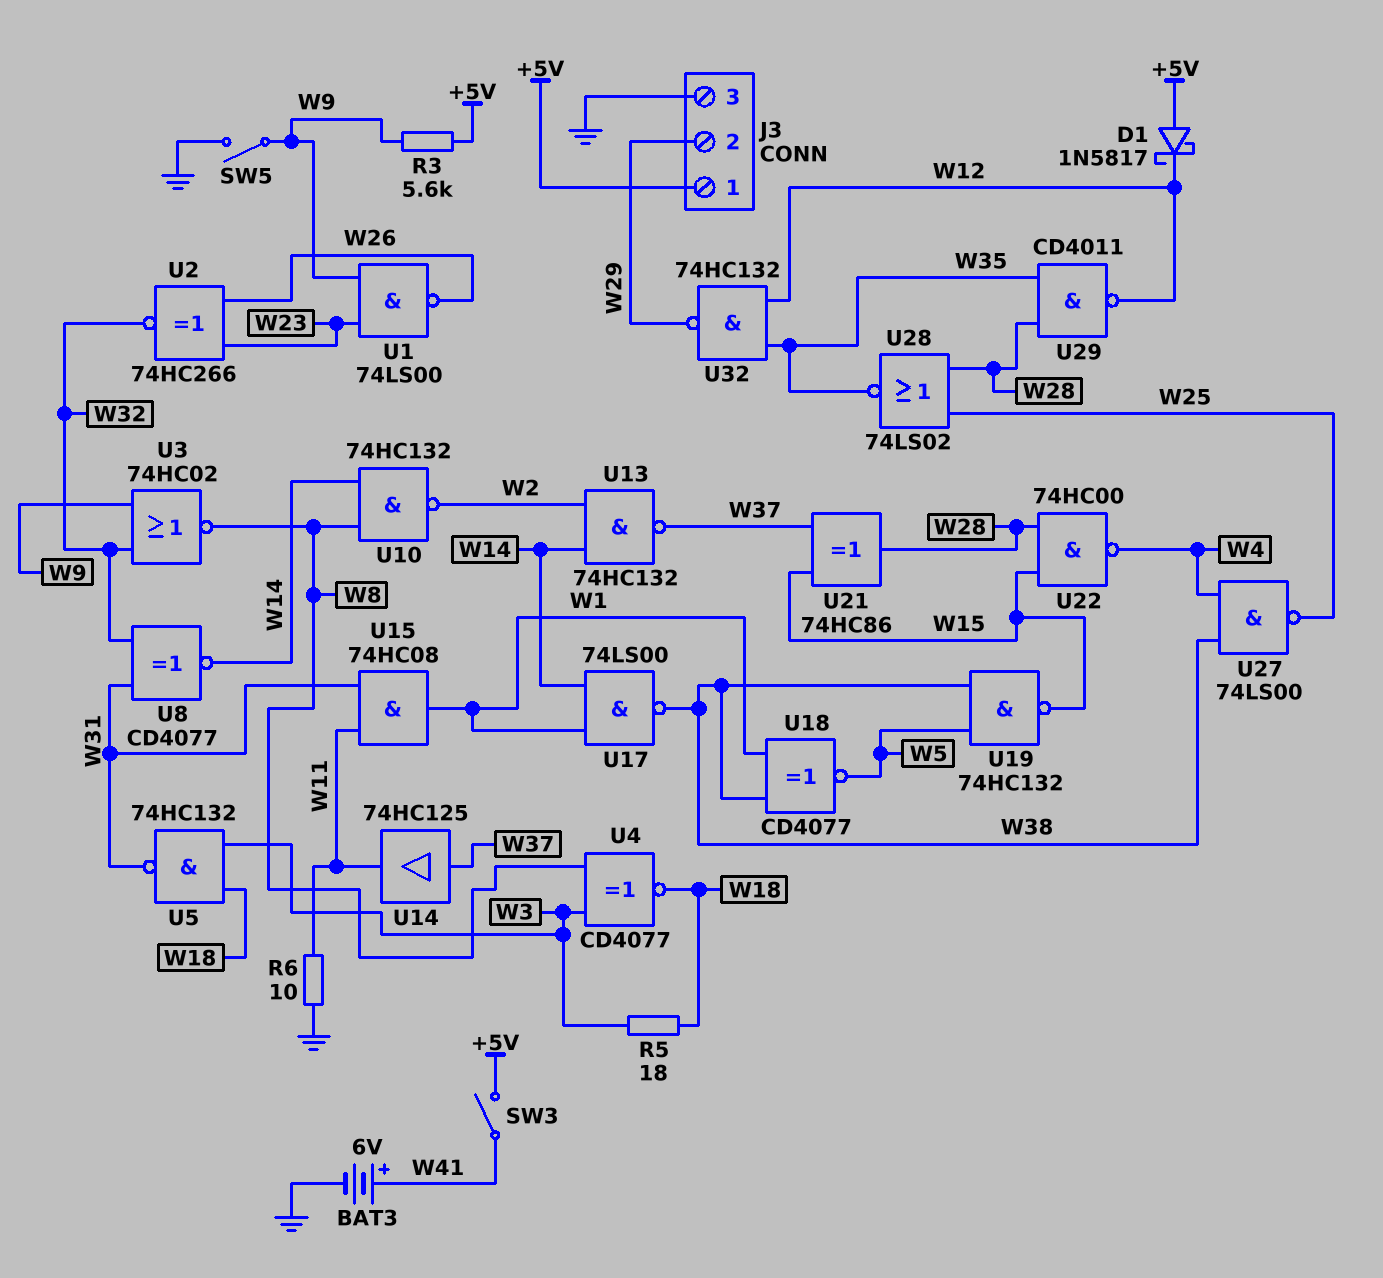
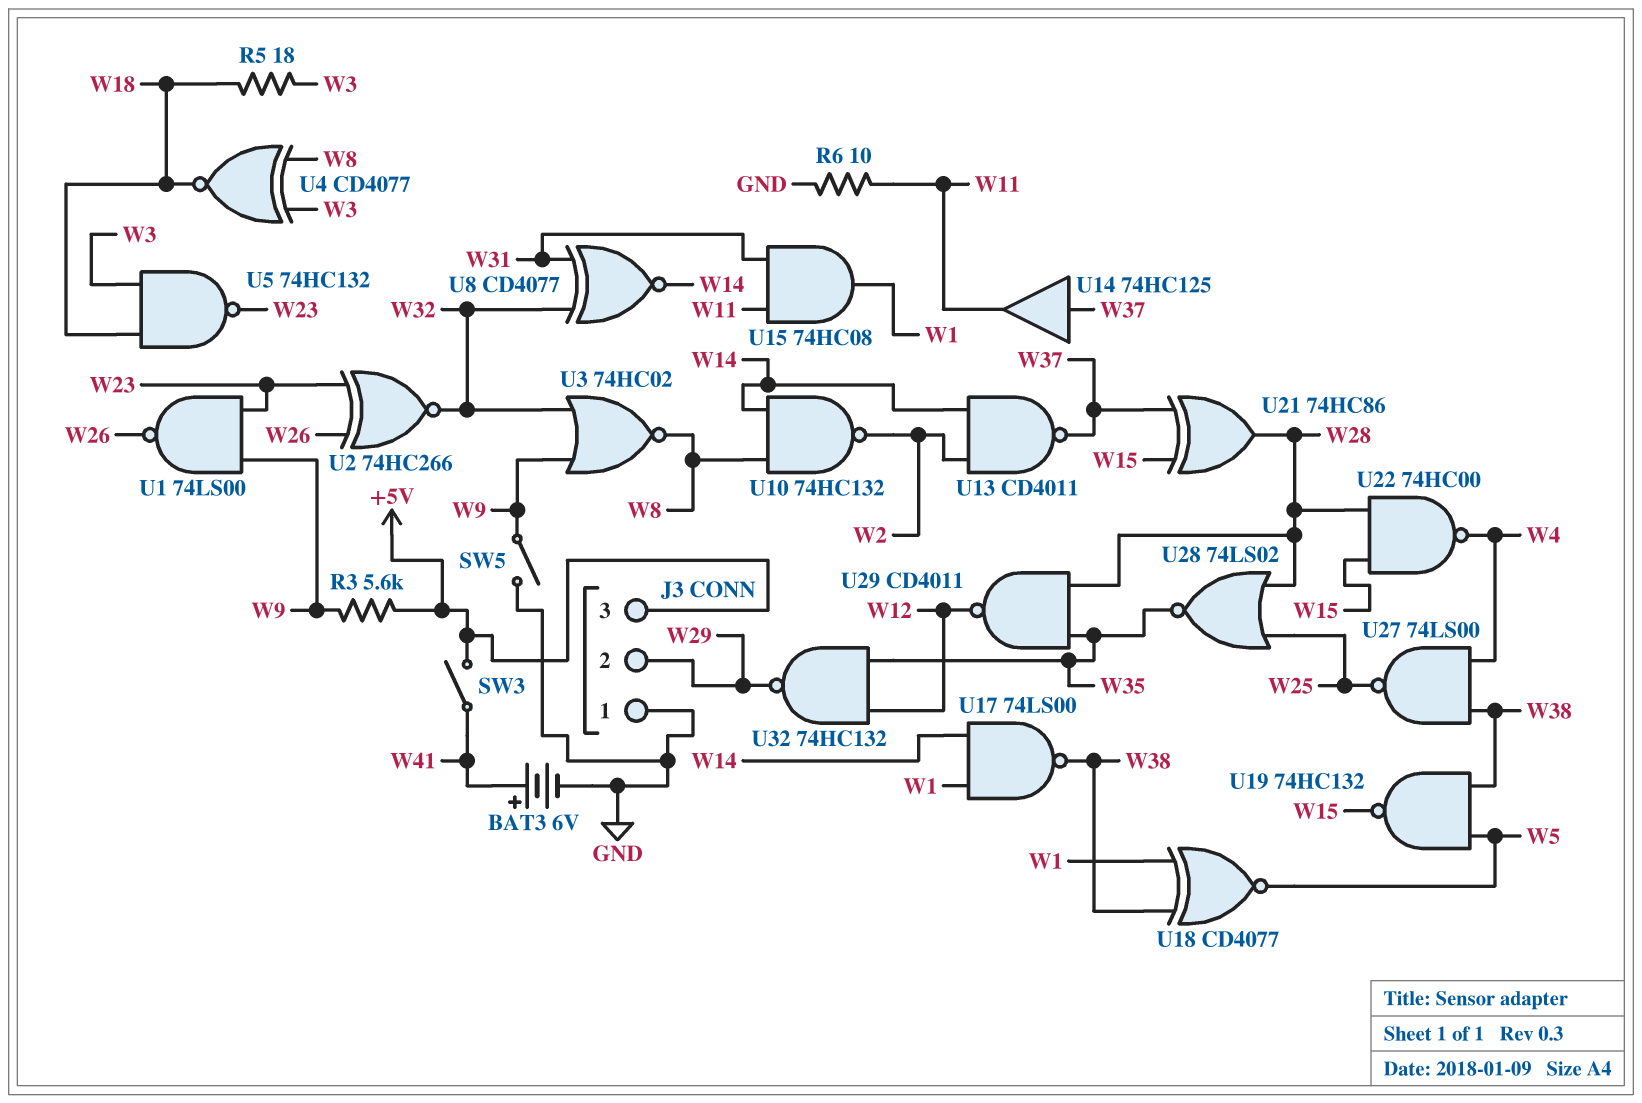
D1: schottky 1N5817 (A +5V, K W12) -> none
J3 pin 1: +5V -> GND
J3 pin 3: GND -> +5V
U5: NAND 74HC132 (in W3, in W18, out W31) -> NAND 74HC132 (in W3, in W18, out W23)
U13: NAND 74HC132 (in W2, in W14, out W37) -> NAND CD4011 (in W2, in W14, out W37)

